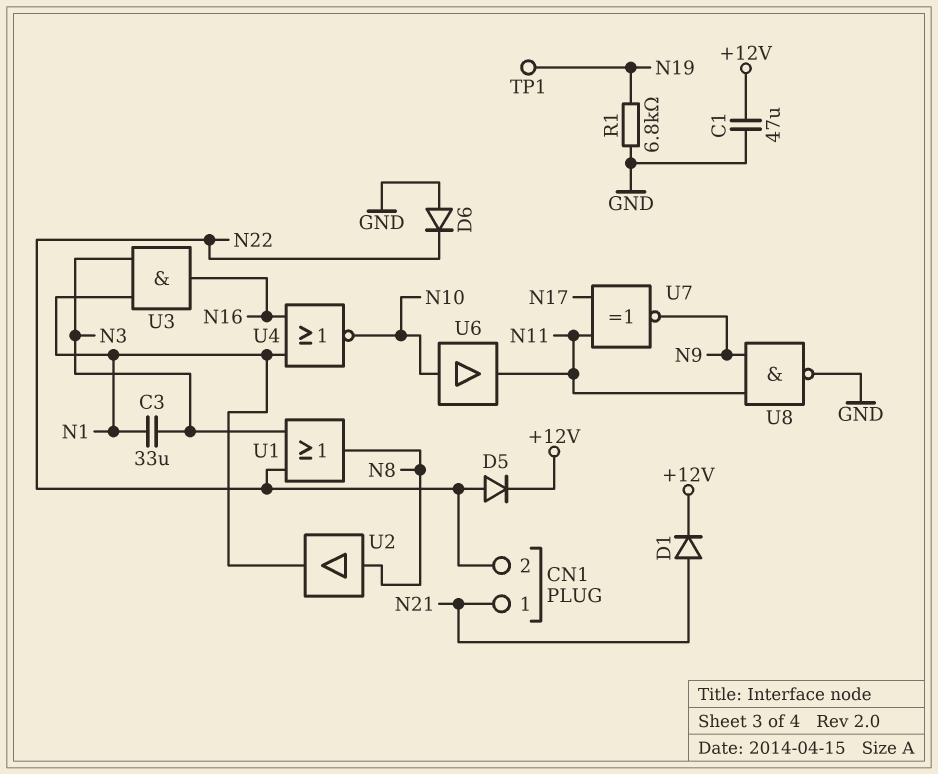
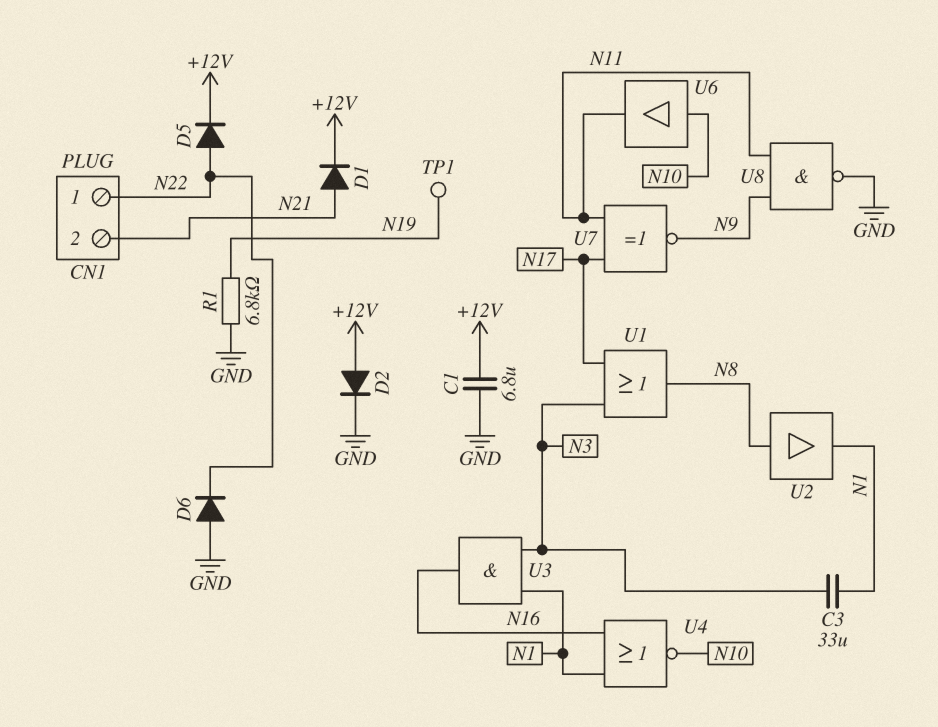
C1: 47uF (+12V, GND) -> 6.8uF (+12V, GND)
CN1 pin 1: N21 -> N22
CN1 pin 2: N22 -> N21
D2: none -> diode (A +12V, K GND)
U1: OR (in N3, in N22, out N8) -> OR (in N3, in N17, out N8)

